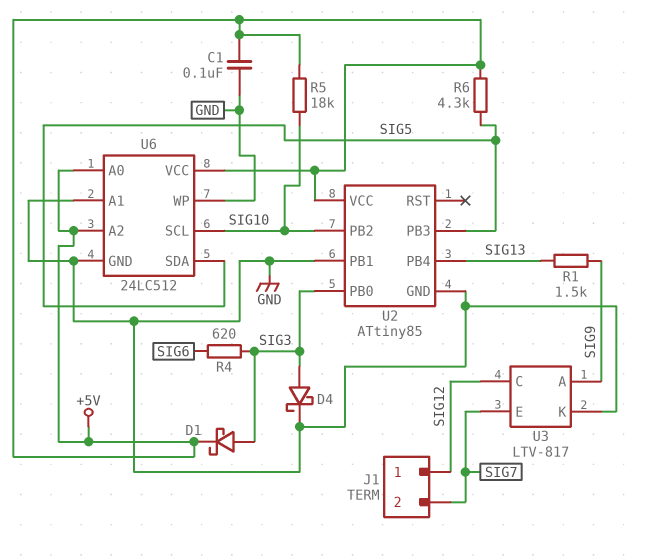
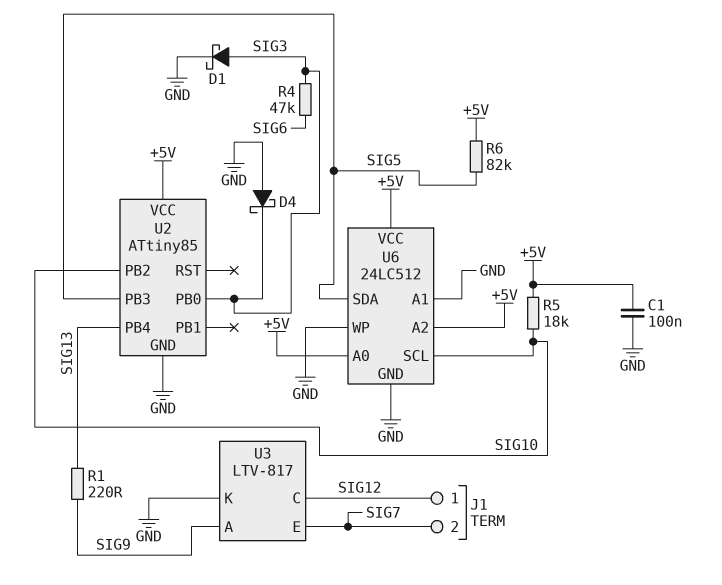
D1: schottky (A SIG3, K +5V) -> schottky (A SIG3, K GND)
D4: schottky (A SIG3, K GND) -> schottky (A GND, K SIG3)
R1: 1.5k (SIG9, SIG13) -> 220 (SIG9, SIG13)
R4: 620 (SIG3, SIG6) -> 47k (SIG3, SIG6)
R6: 4.3k (+5V, SIG5) -> 82k (+5V, SIG5)
U2 pin PB1: GND -> none

